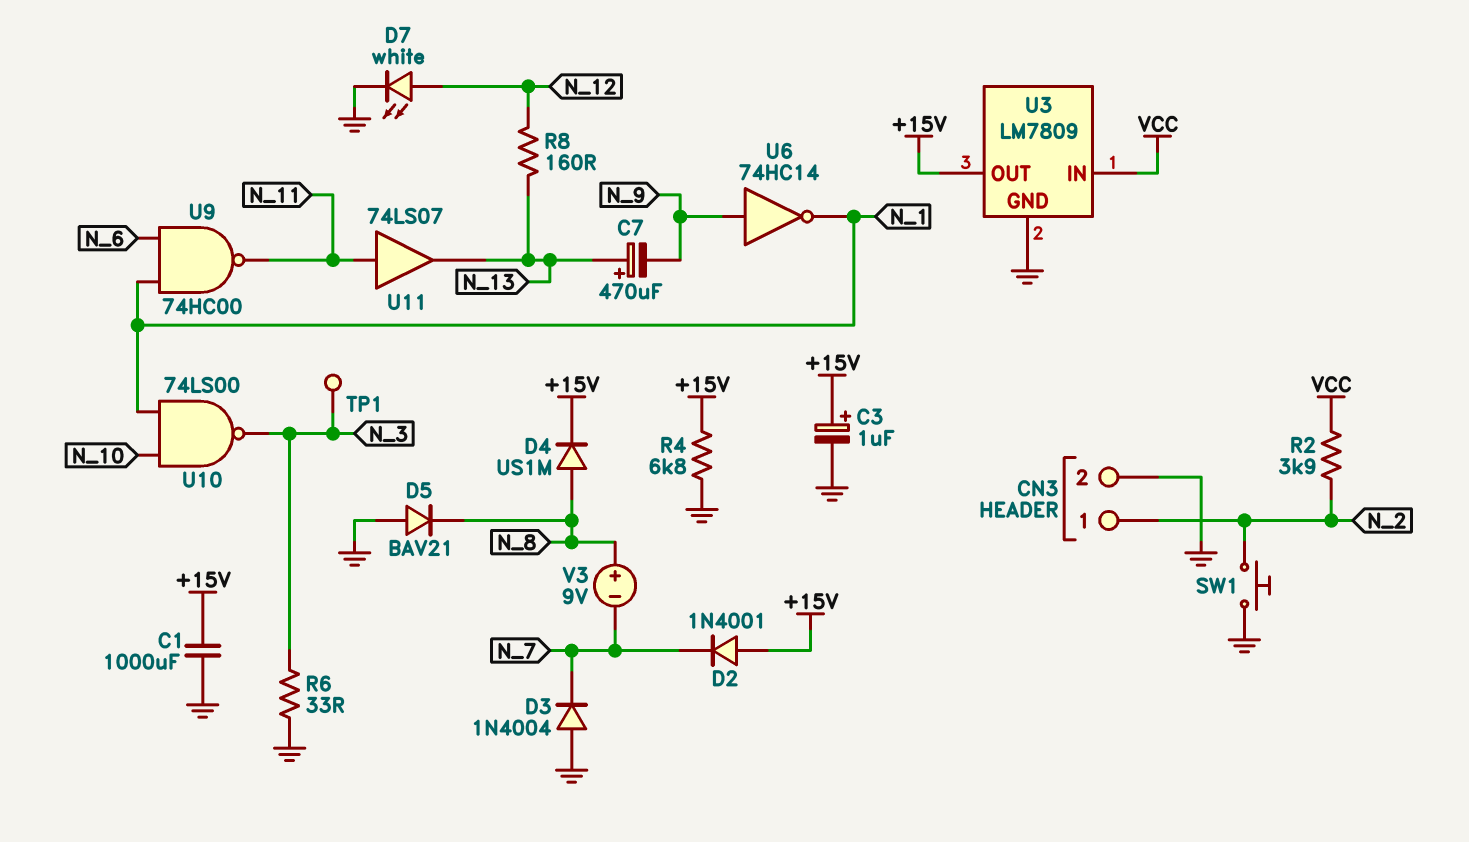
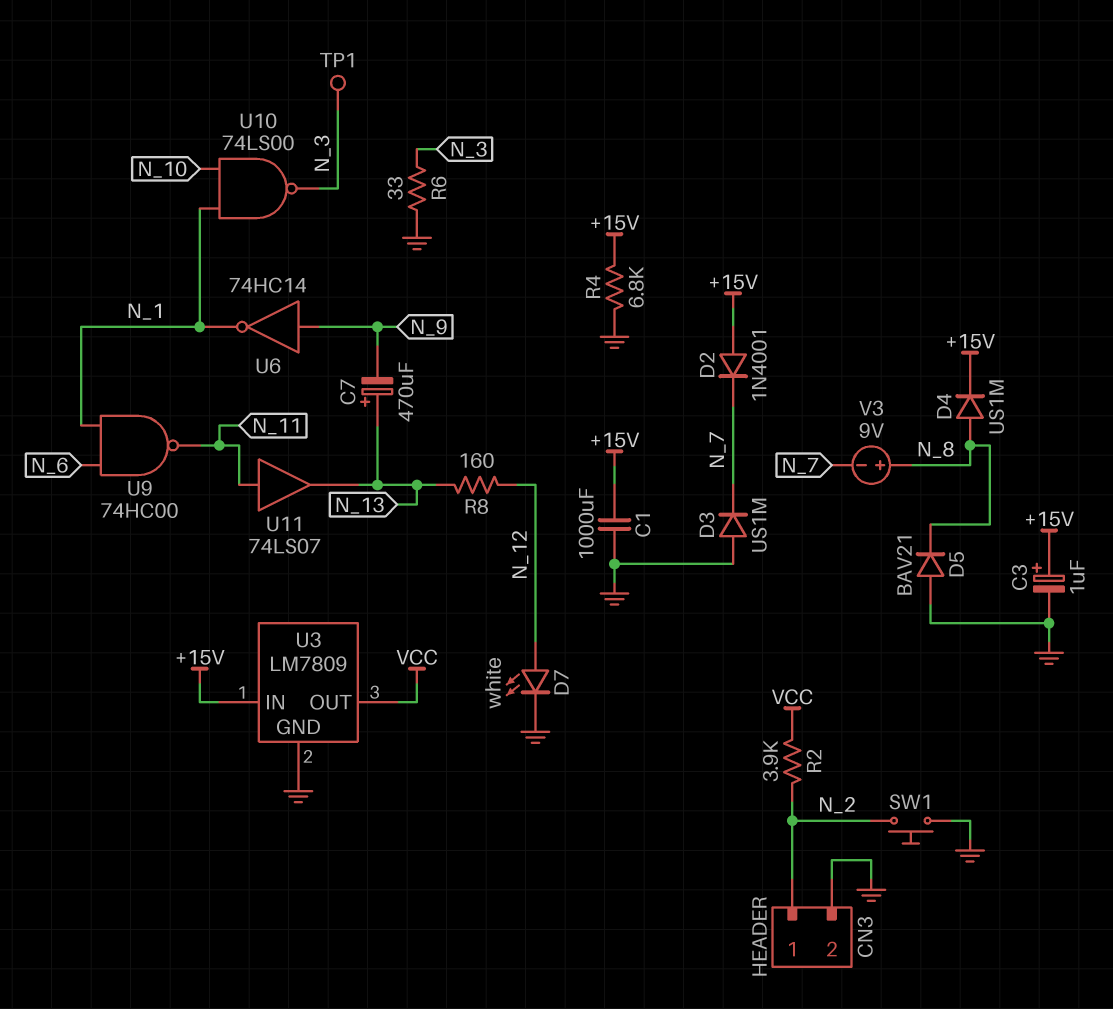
D3: diode 1N4004 (A GND, K N_7) -> diode US1M (A GND, K N_7)
U3 pin IN: VCC -> +15V
U3 pin OUT: +15V -> VCC

